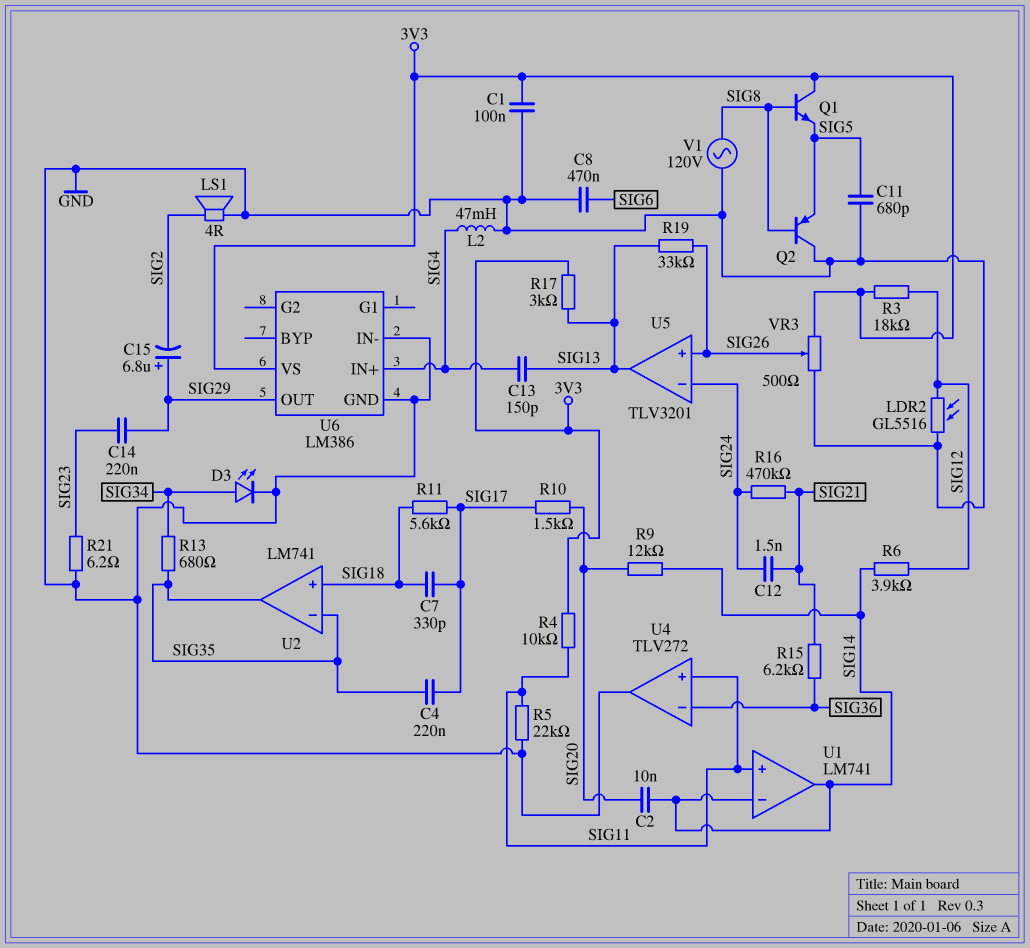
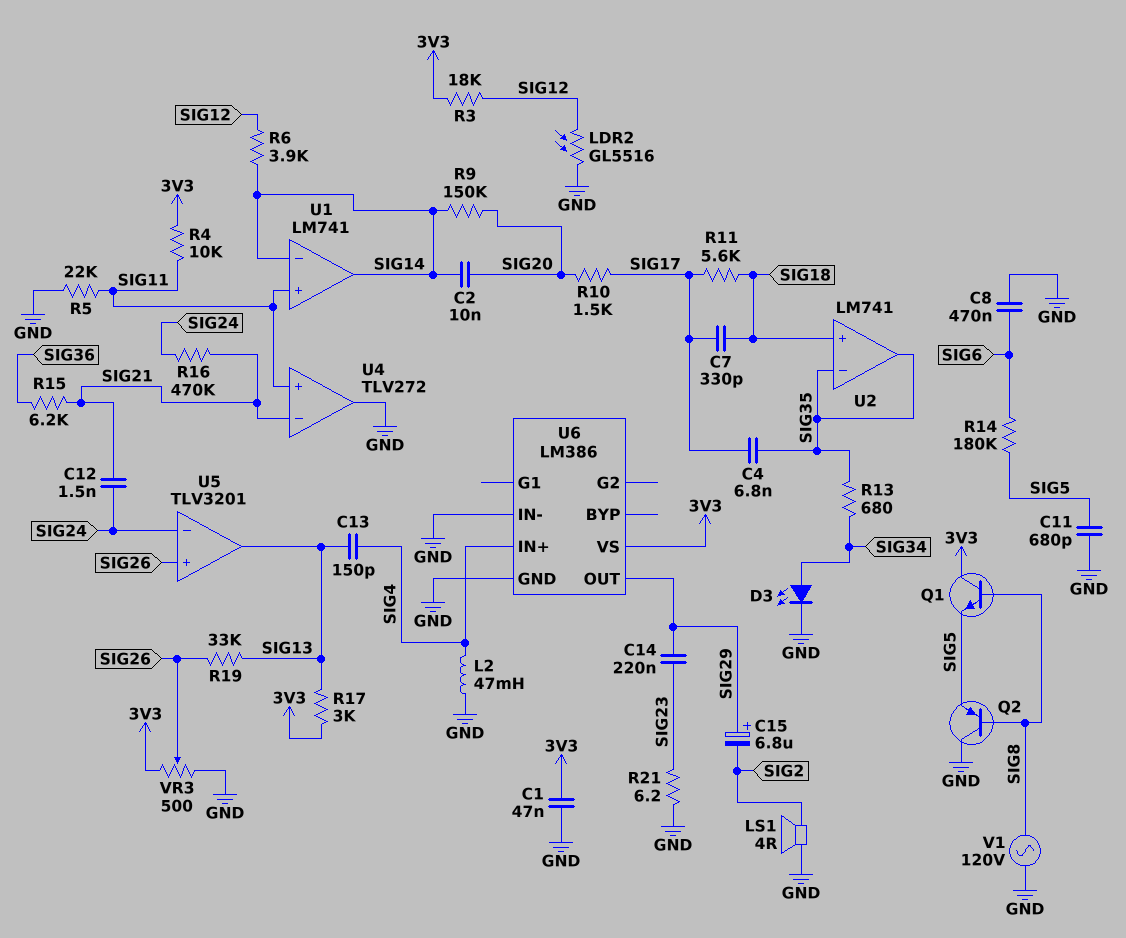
C1: 100nF (3V3, GND) -> 47nF (3V3, GND)
C4: 220nF (SIG17, SIG35) -> 6.8nF (SIG17, SIG35)
R9: 12k (SIG14, SIG20) -> 150k (SIG14, SIG20)
R14: none -> 180k (SIG5, SIG6)
U4 pin in-: SIG36 -> SIG21

